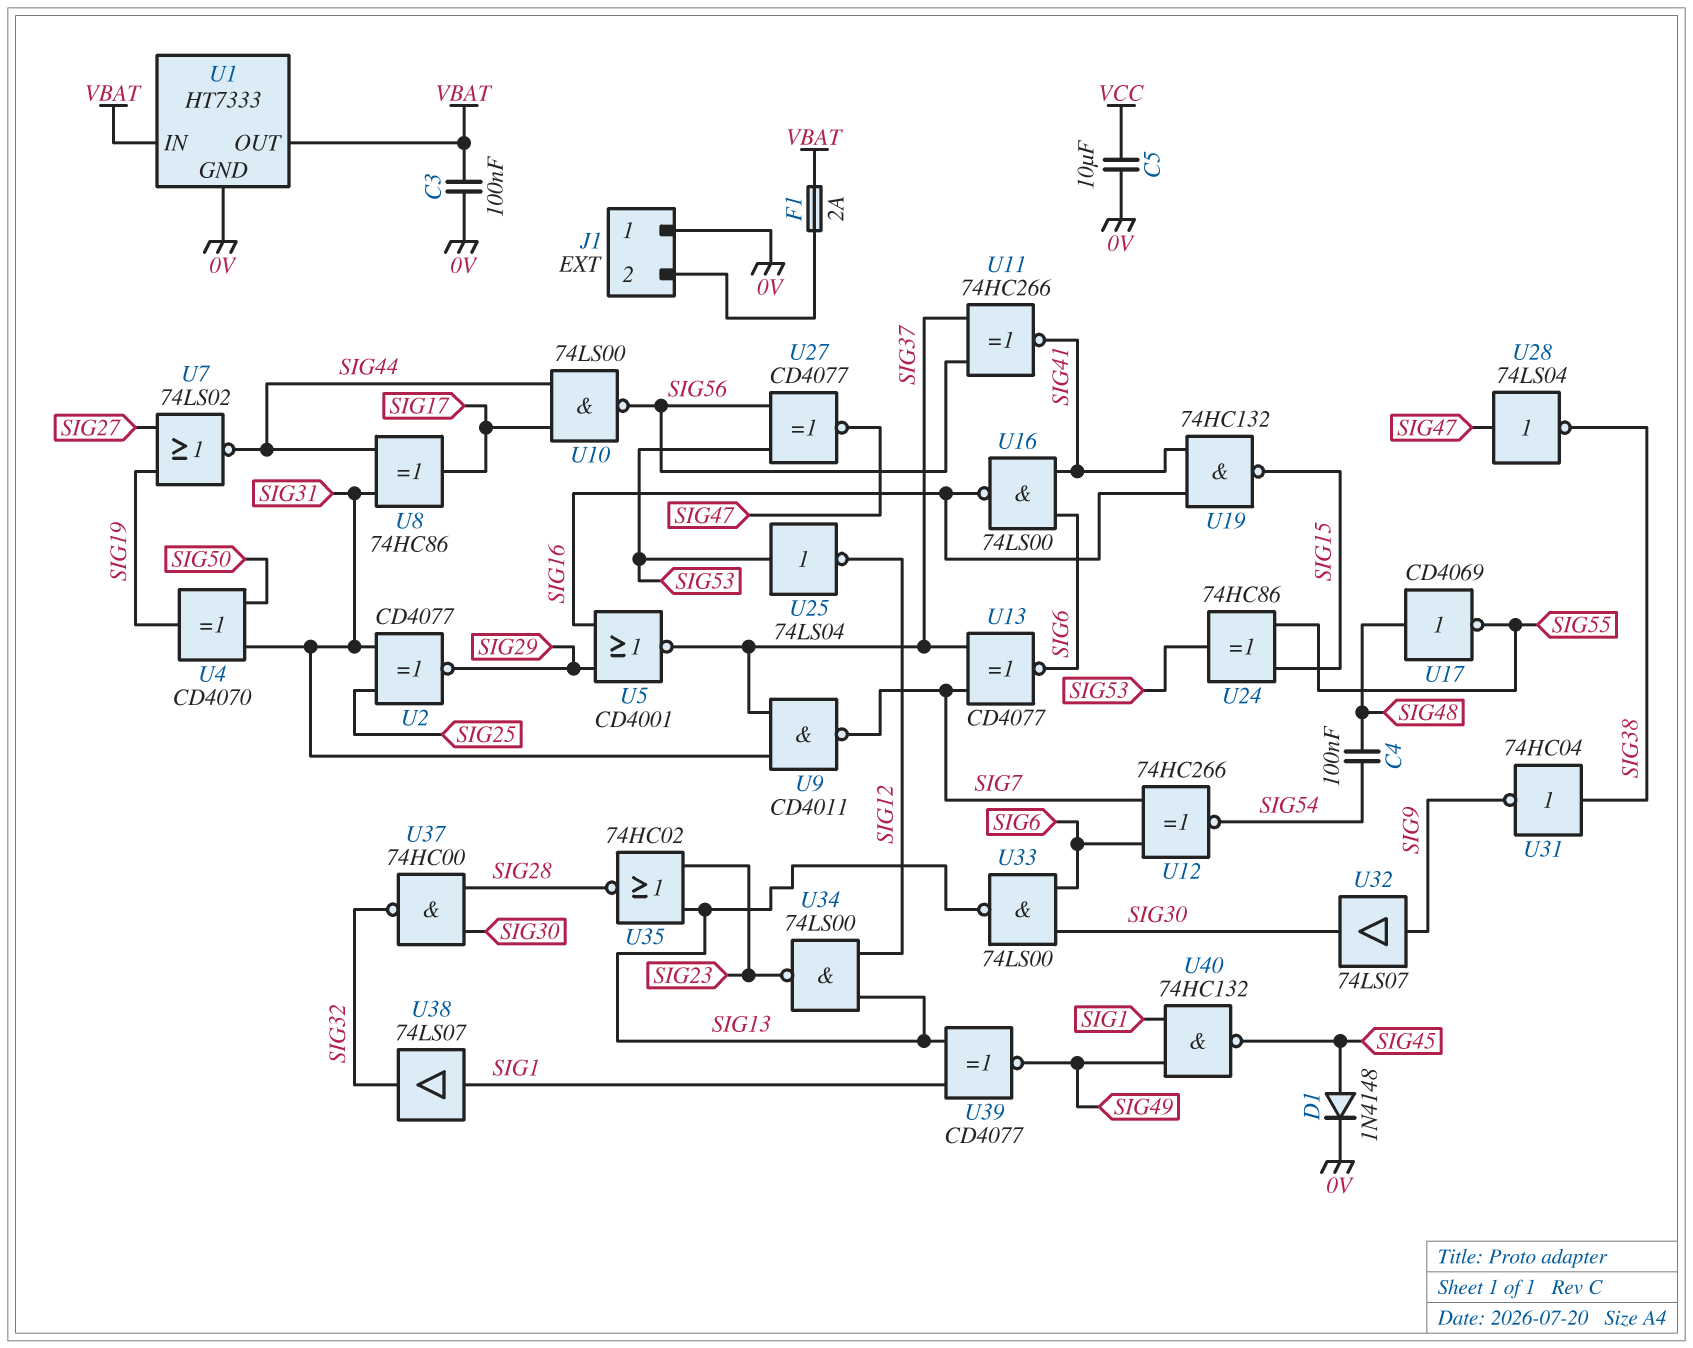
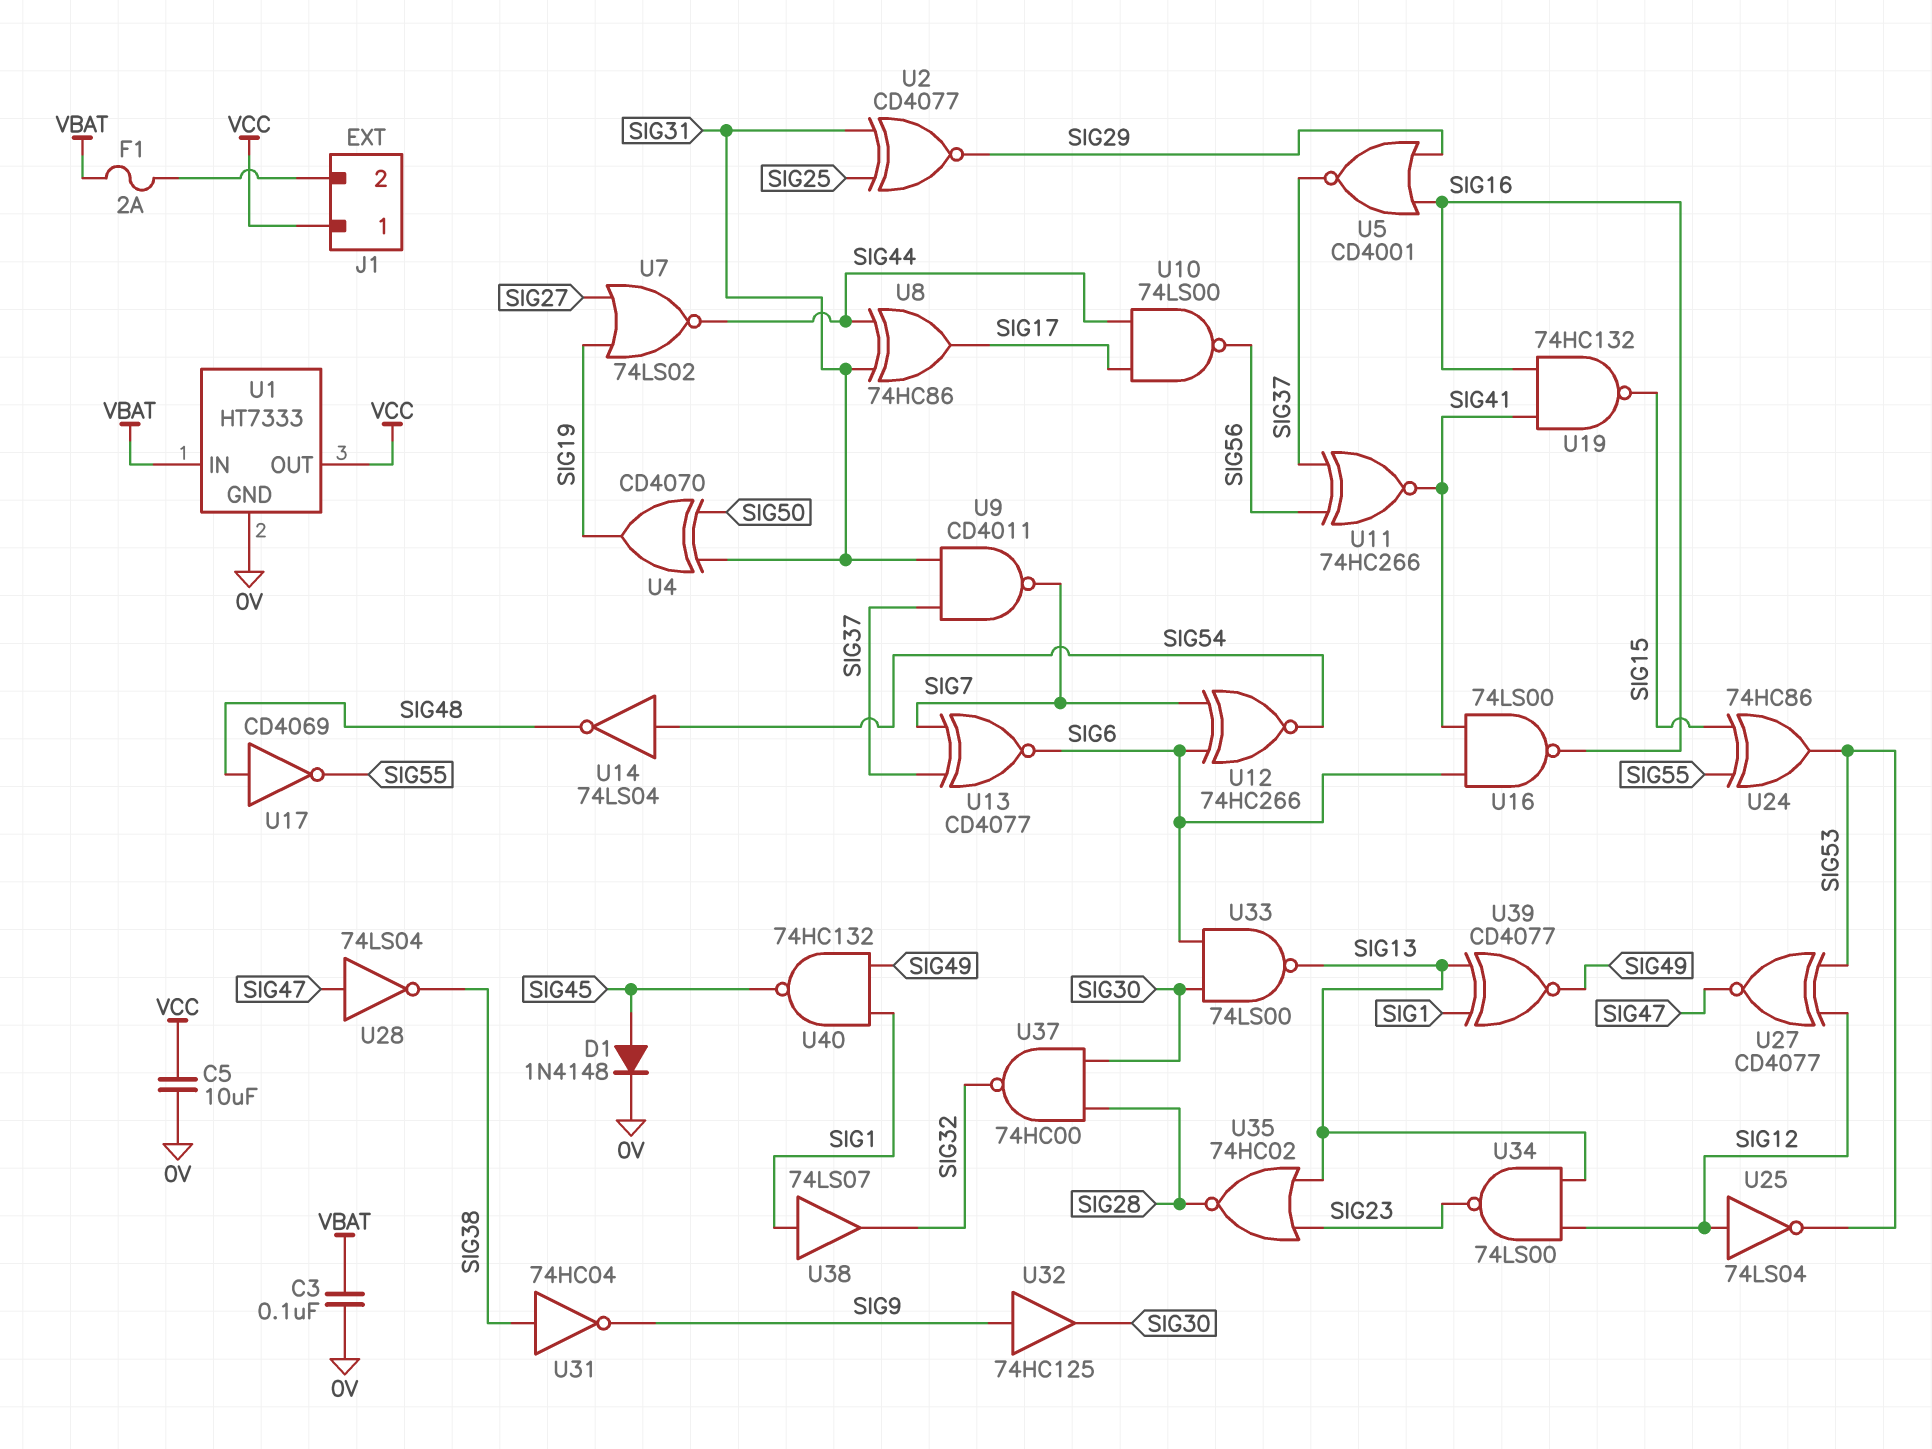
C4: 100nF (SIG48, SIG54) -> none
J1 pin 1: 0V -> VCC
U1 pin OUT: VBAT -> VCC
U14: none -> NOT 74LS04 (in SIG54, out SIG48)
U25: NOT 74LS04 (in SIG53, out SIG12) -> NOT 74LS04 (in SIG12, out SIG53)
U27: XNOR CD4077 (in SIG53, in SIG56, out SIG47) -> XNOR CD4077 (in SIG12, in SIG53, out SIG47)
U32: buffer 74LS07 (in SIG9, out SIG30) -> buffer 74HC125 (in SIG9, out SIG30)

